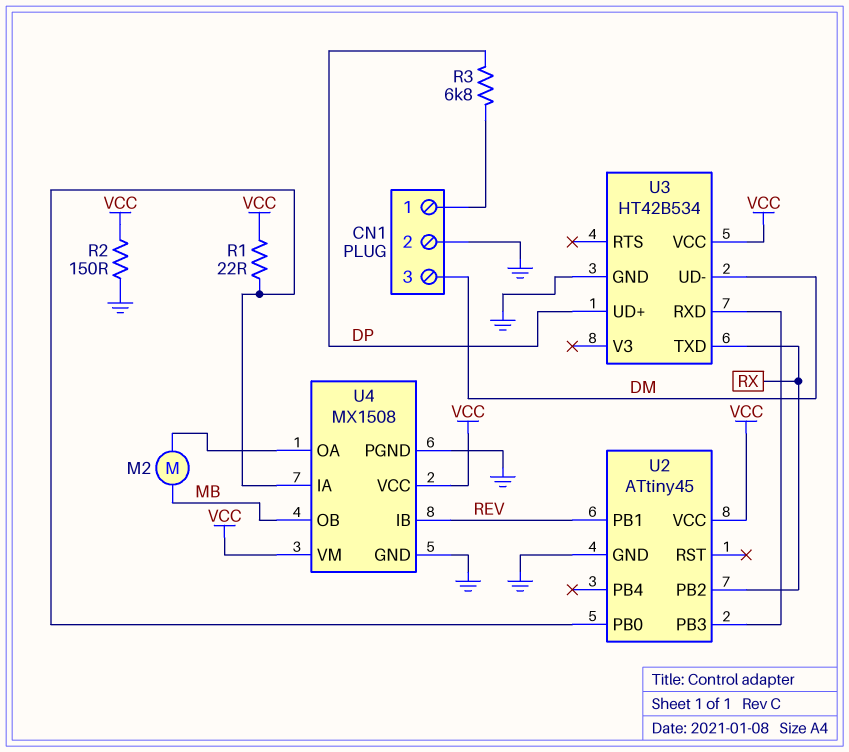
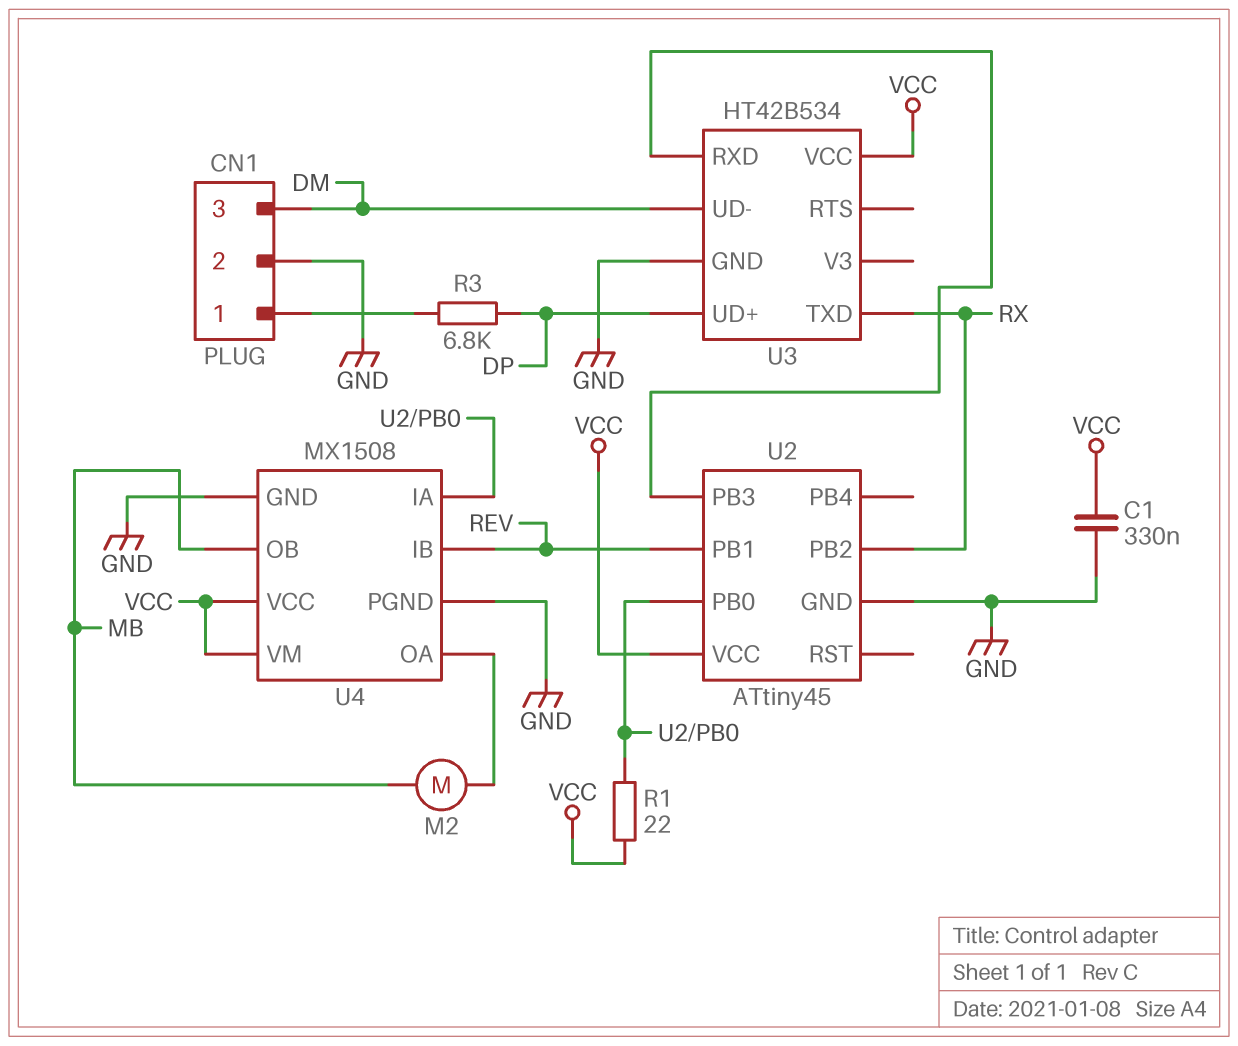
C1: none -> 330nF (GND, VCC)
R2: 150 (GND, VCC) -> none

